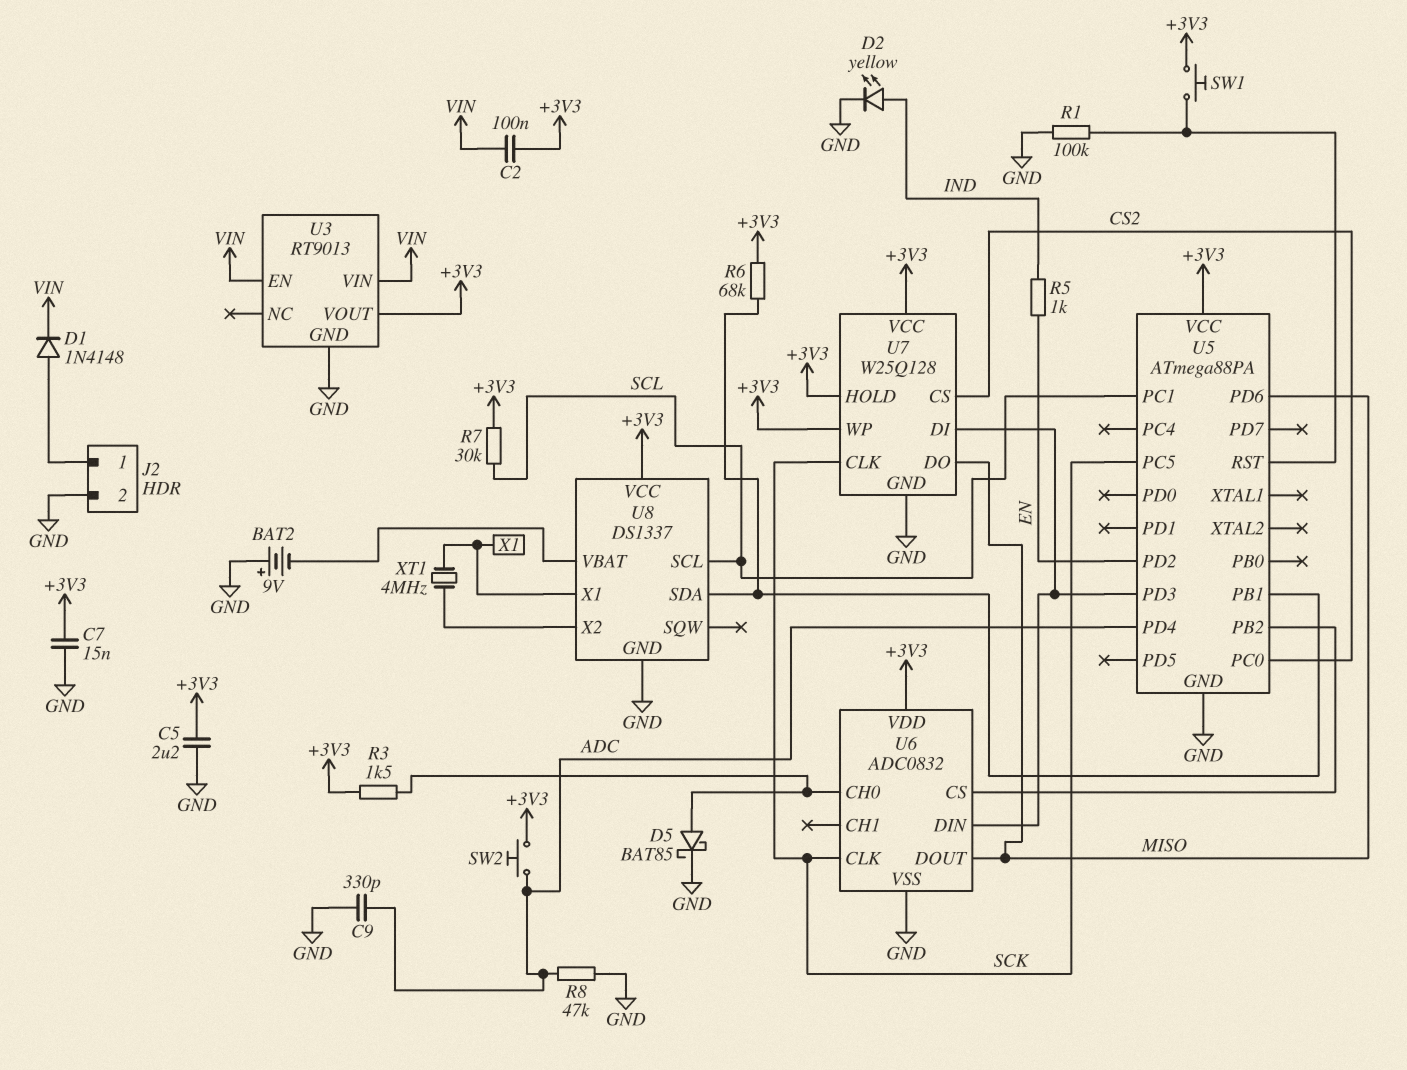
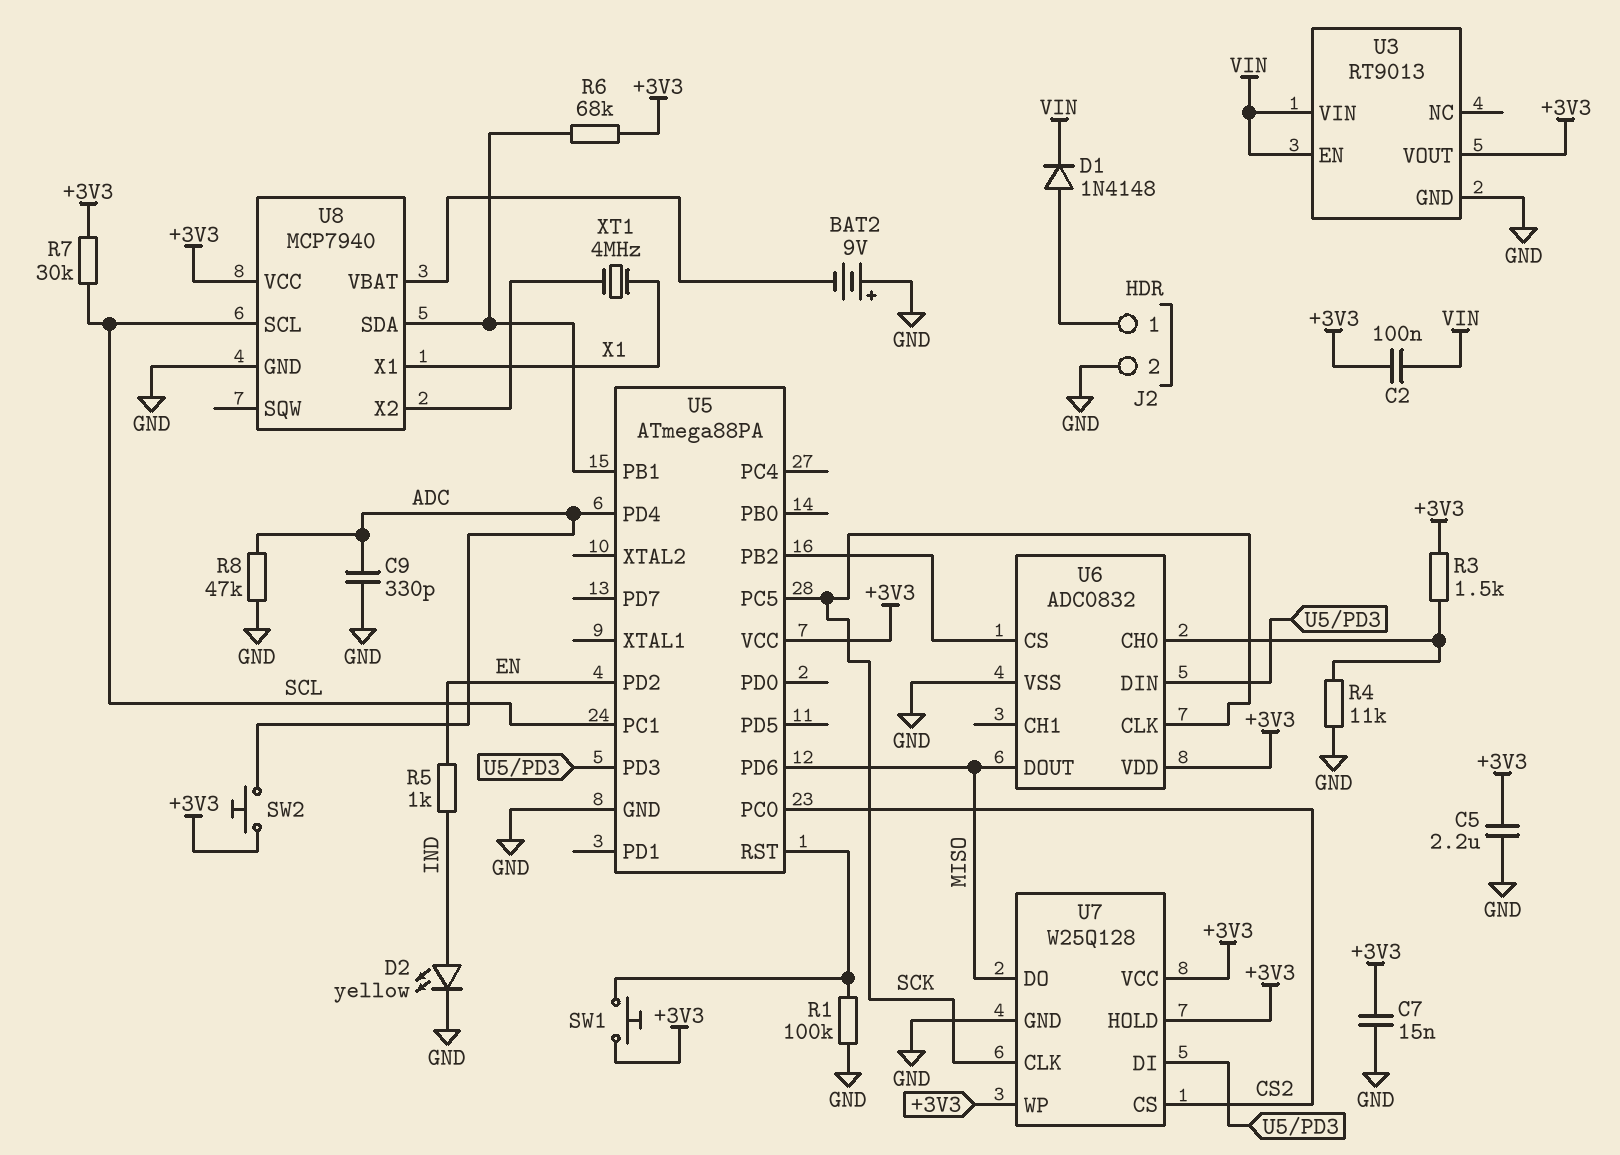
D5: schottky BAT85 (A U6/CH0, K GND) -> none
R4: none -> 11k (GND, U6/CH0)
U8: DS1337 -> MCP7940

